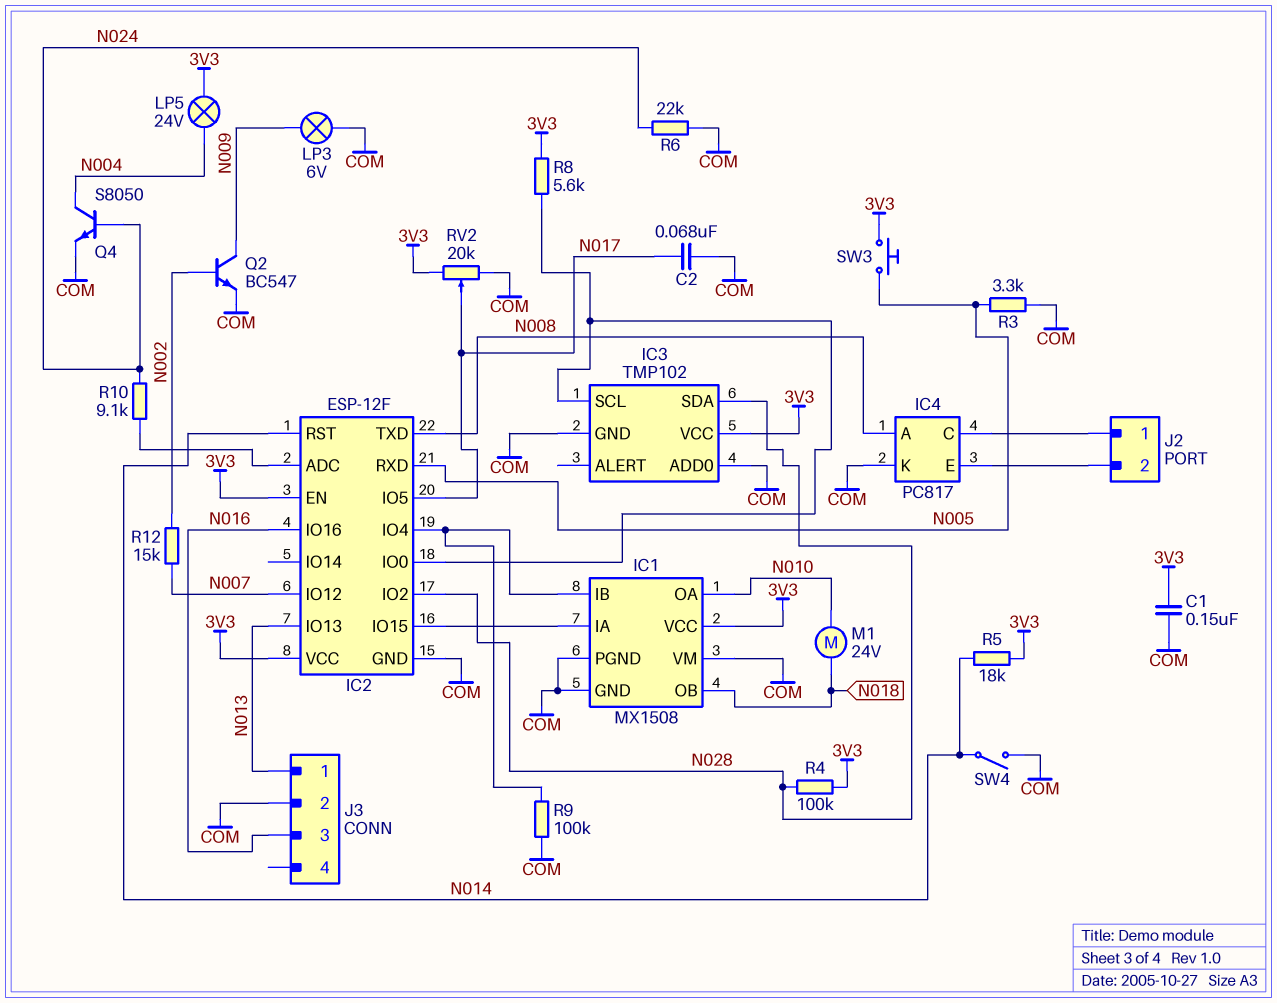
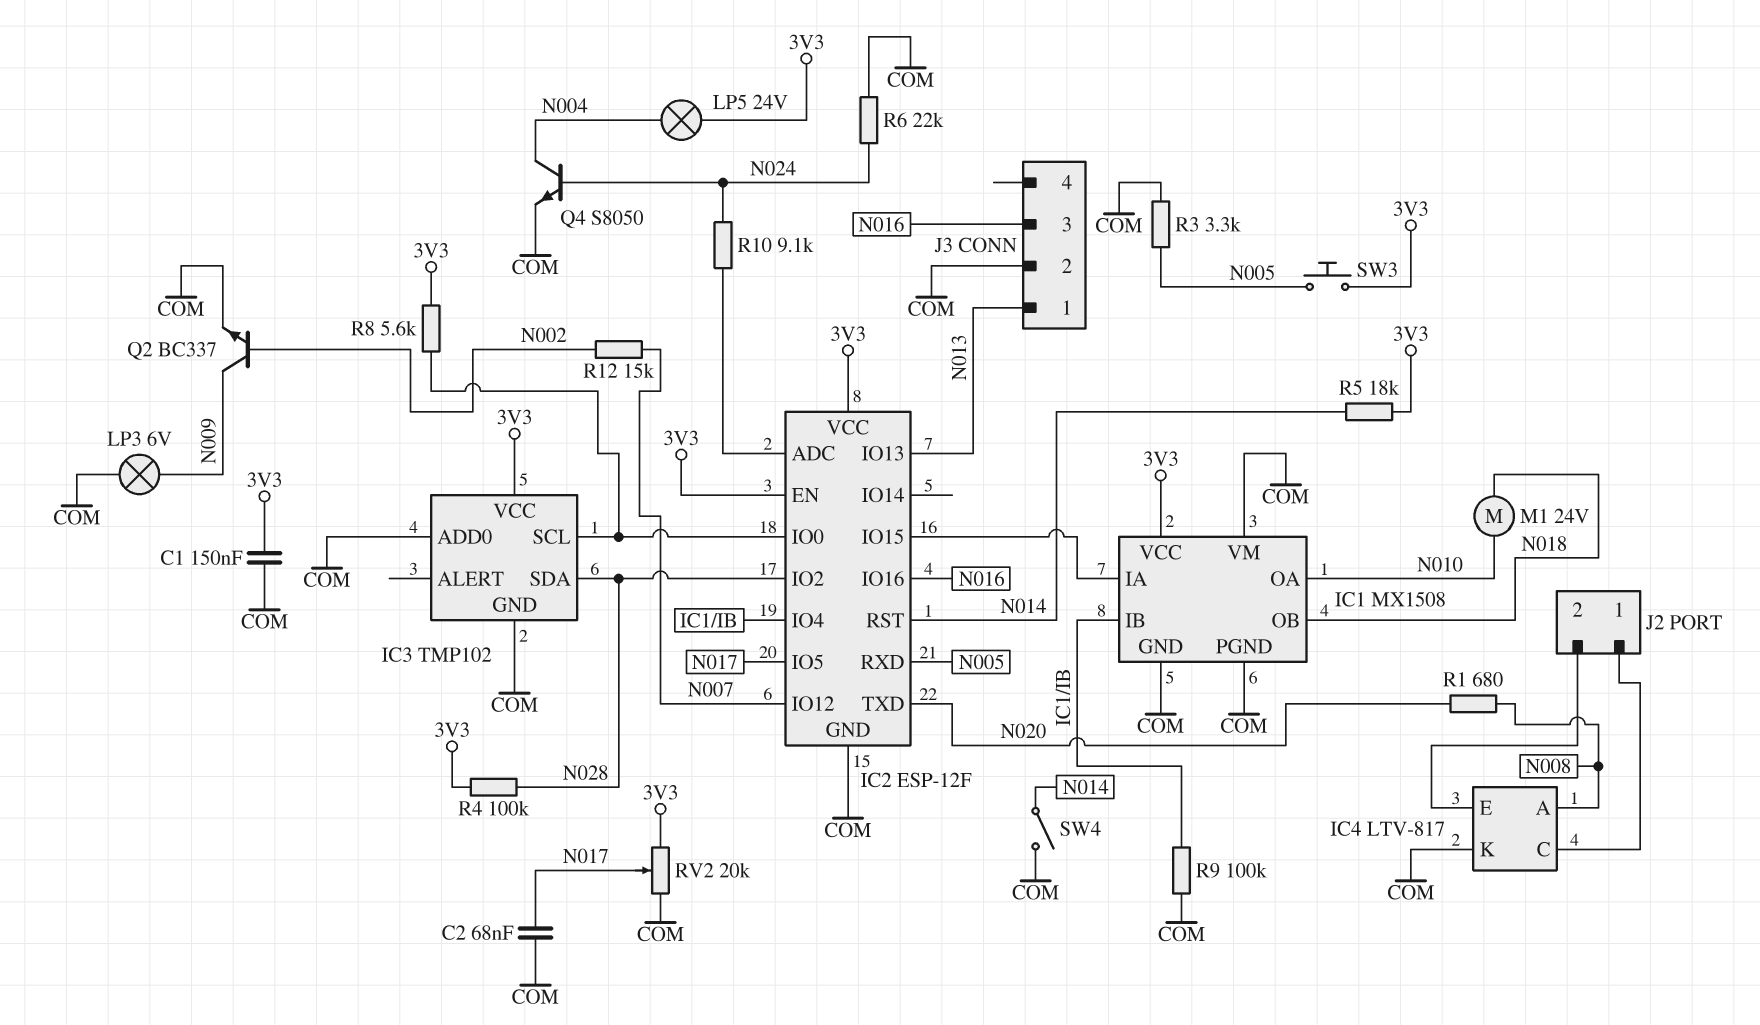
IC2 pin TXD: N008 -> N020
IC4: PC817 -> LTV-817
Q2: NPN BC547 (B N002, C N009, E COM) -> NPN BC337 (B N002, C N009, E COM)
R1: none -> 680 (N008, N020)

